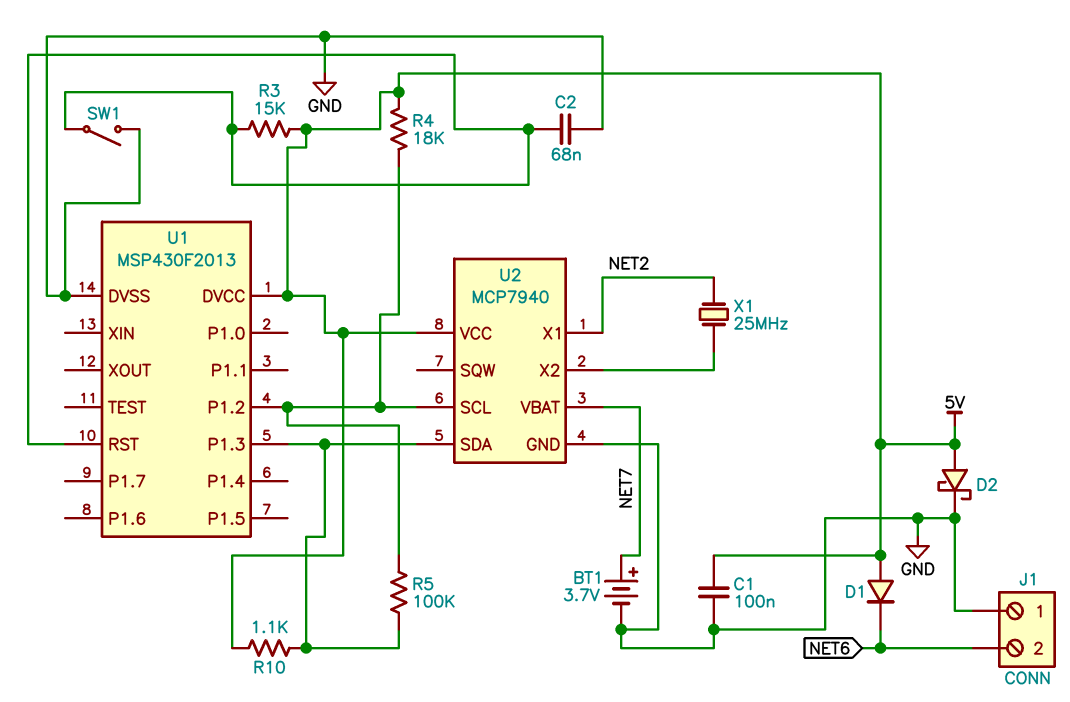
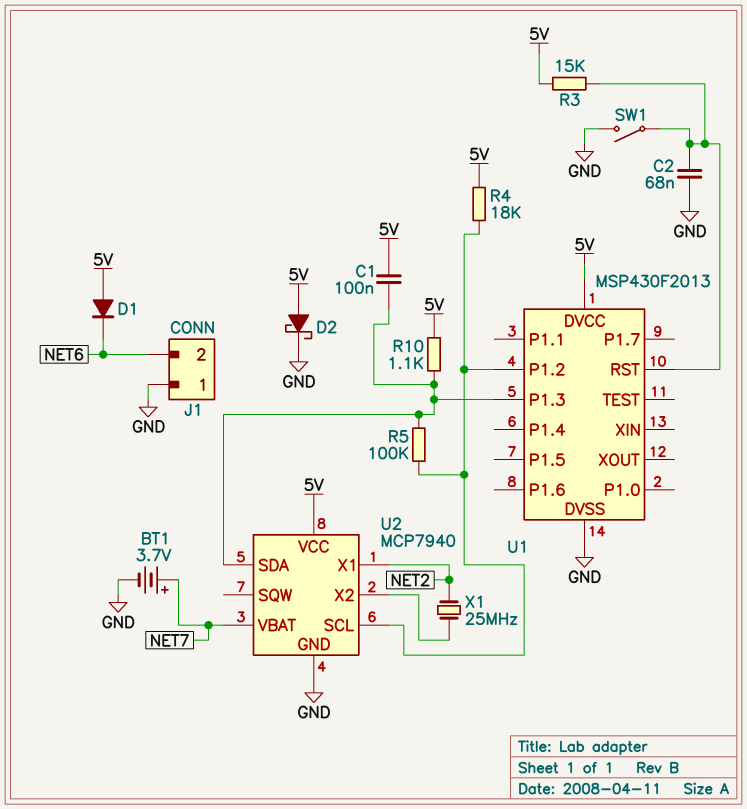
C1: 100nF (5V, GND) -> 100nF (5V, U1/P1.3)

